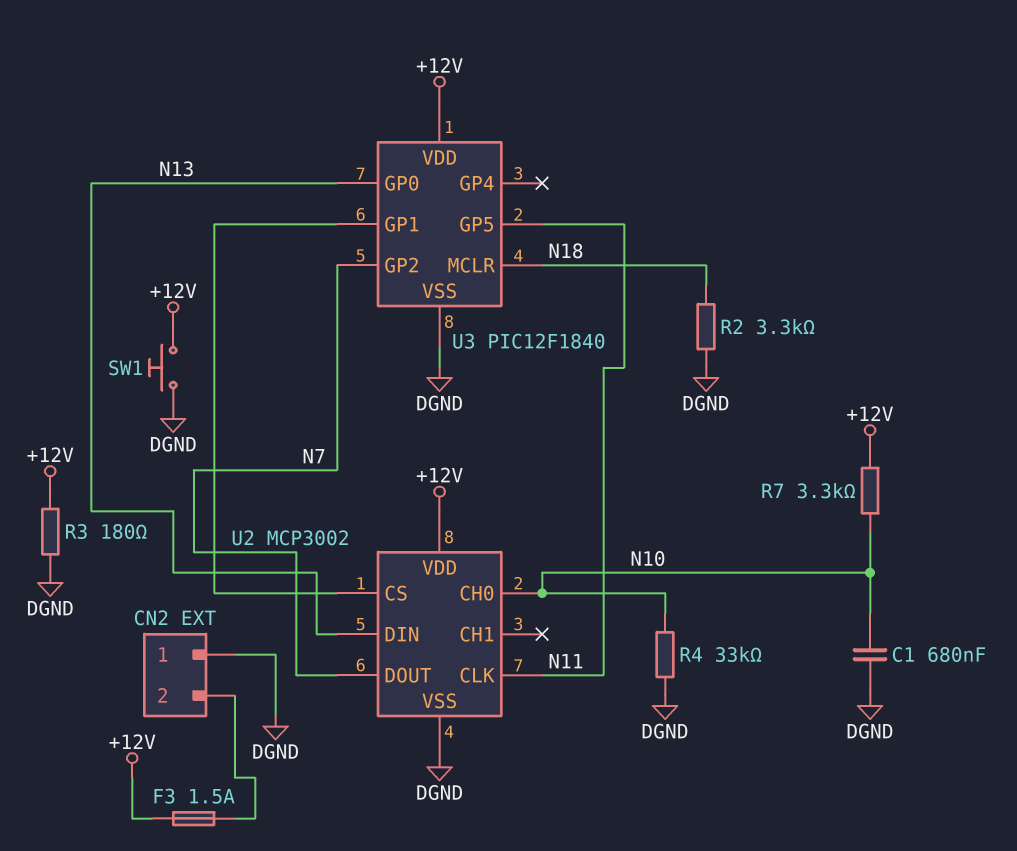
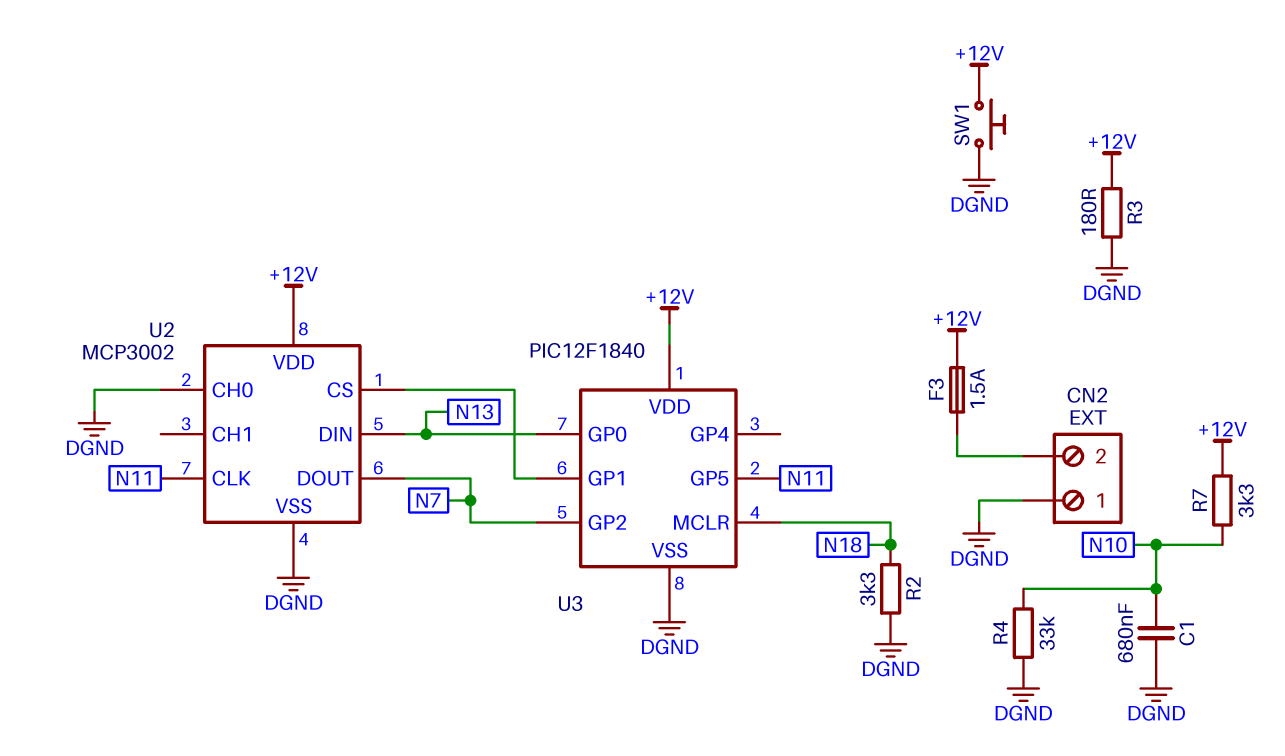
U2 pin CH0: N10 -> DGND

